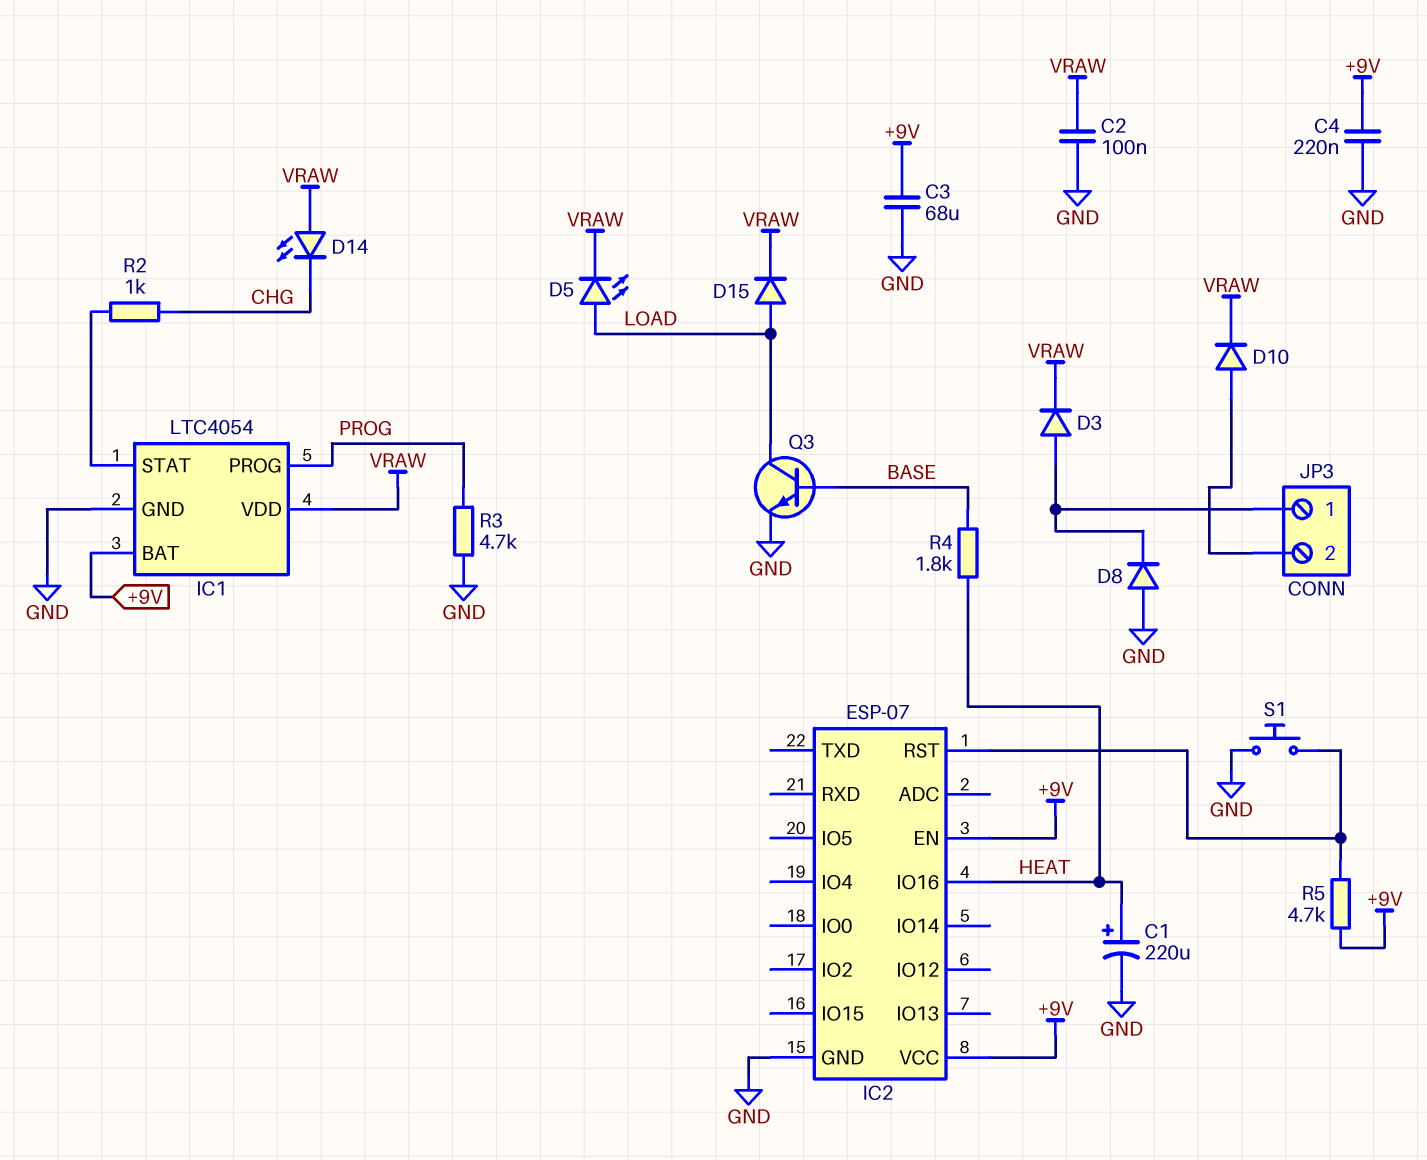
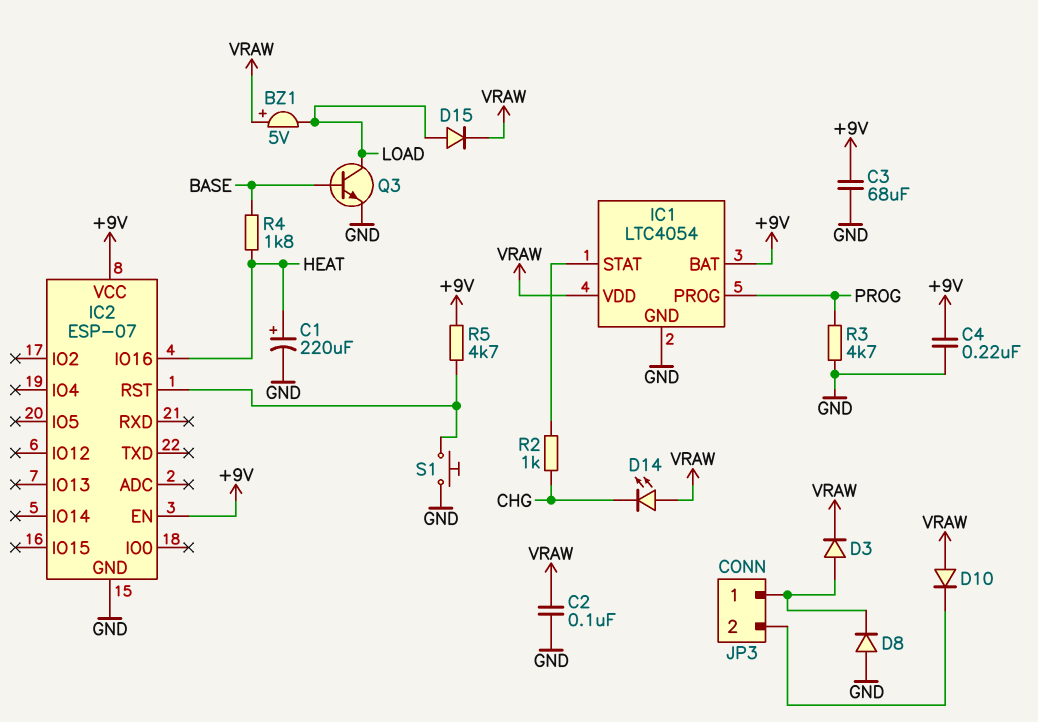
BZ1: none -> buzzer 5V (plus VRAW, minus LOAD)
D5: LED (A LOAD, K VRAW) -> none
D10: diode (A JP3/2, K VRAW) -> diode (A VRAW, K JP3/2)

